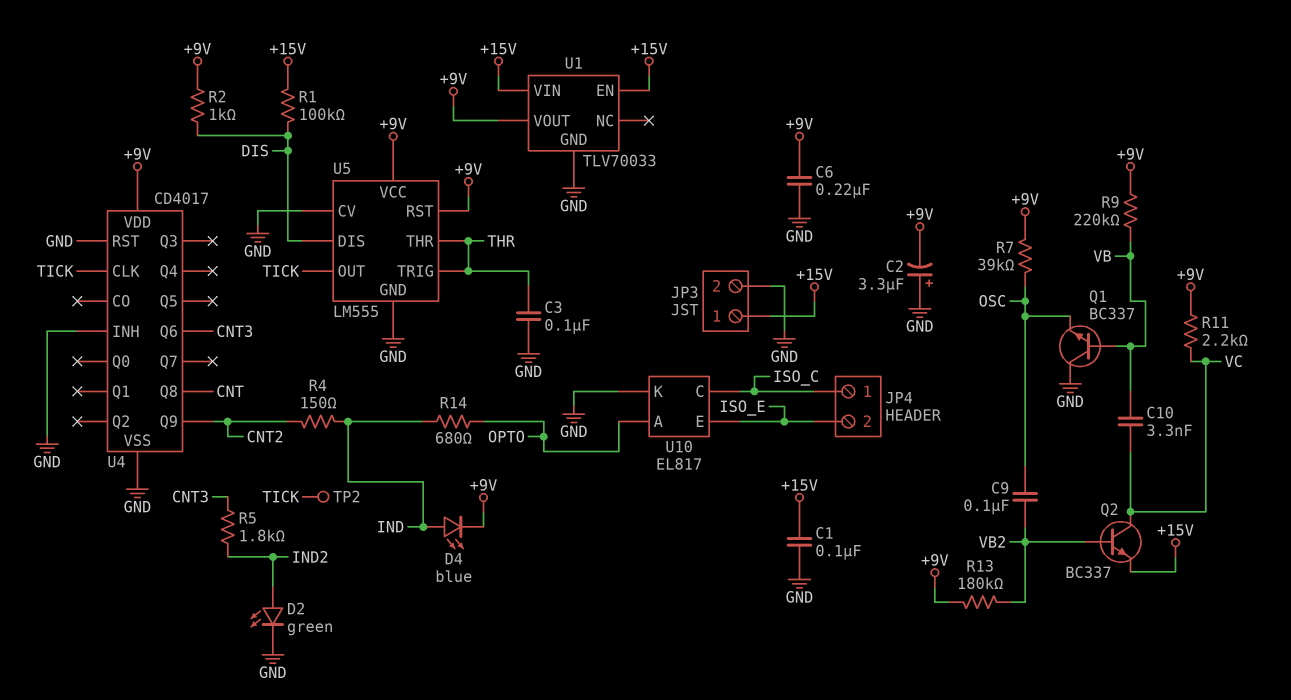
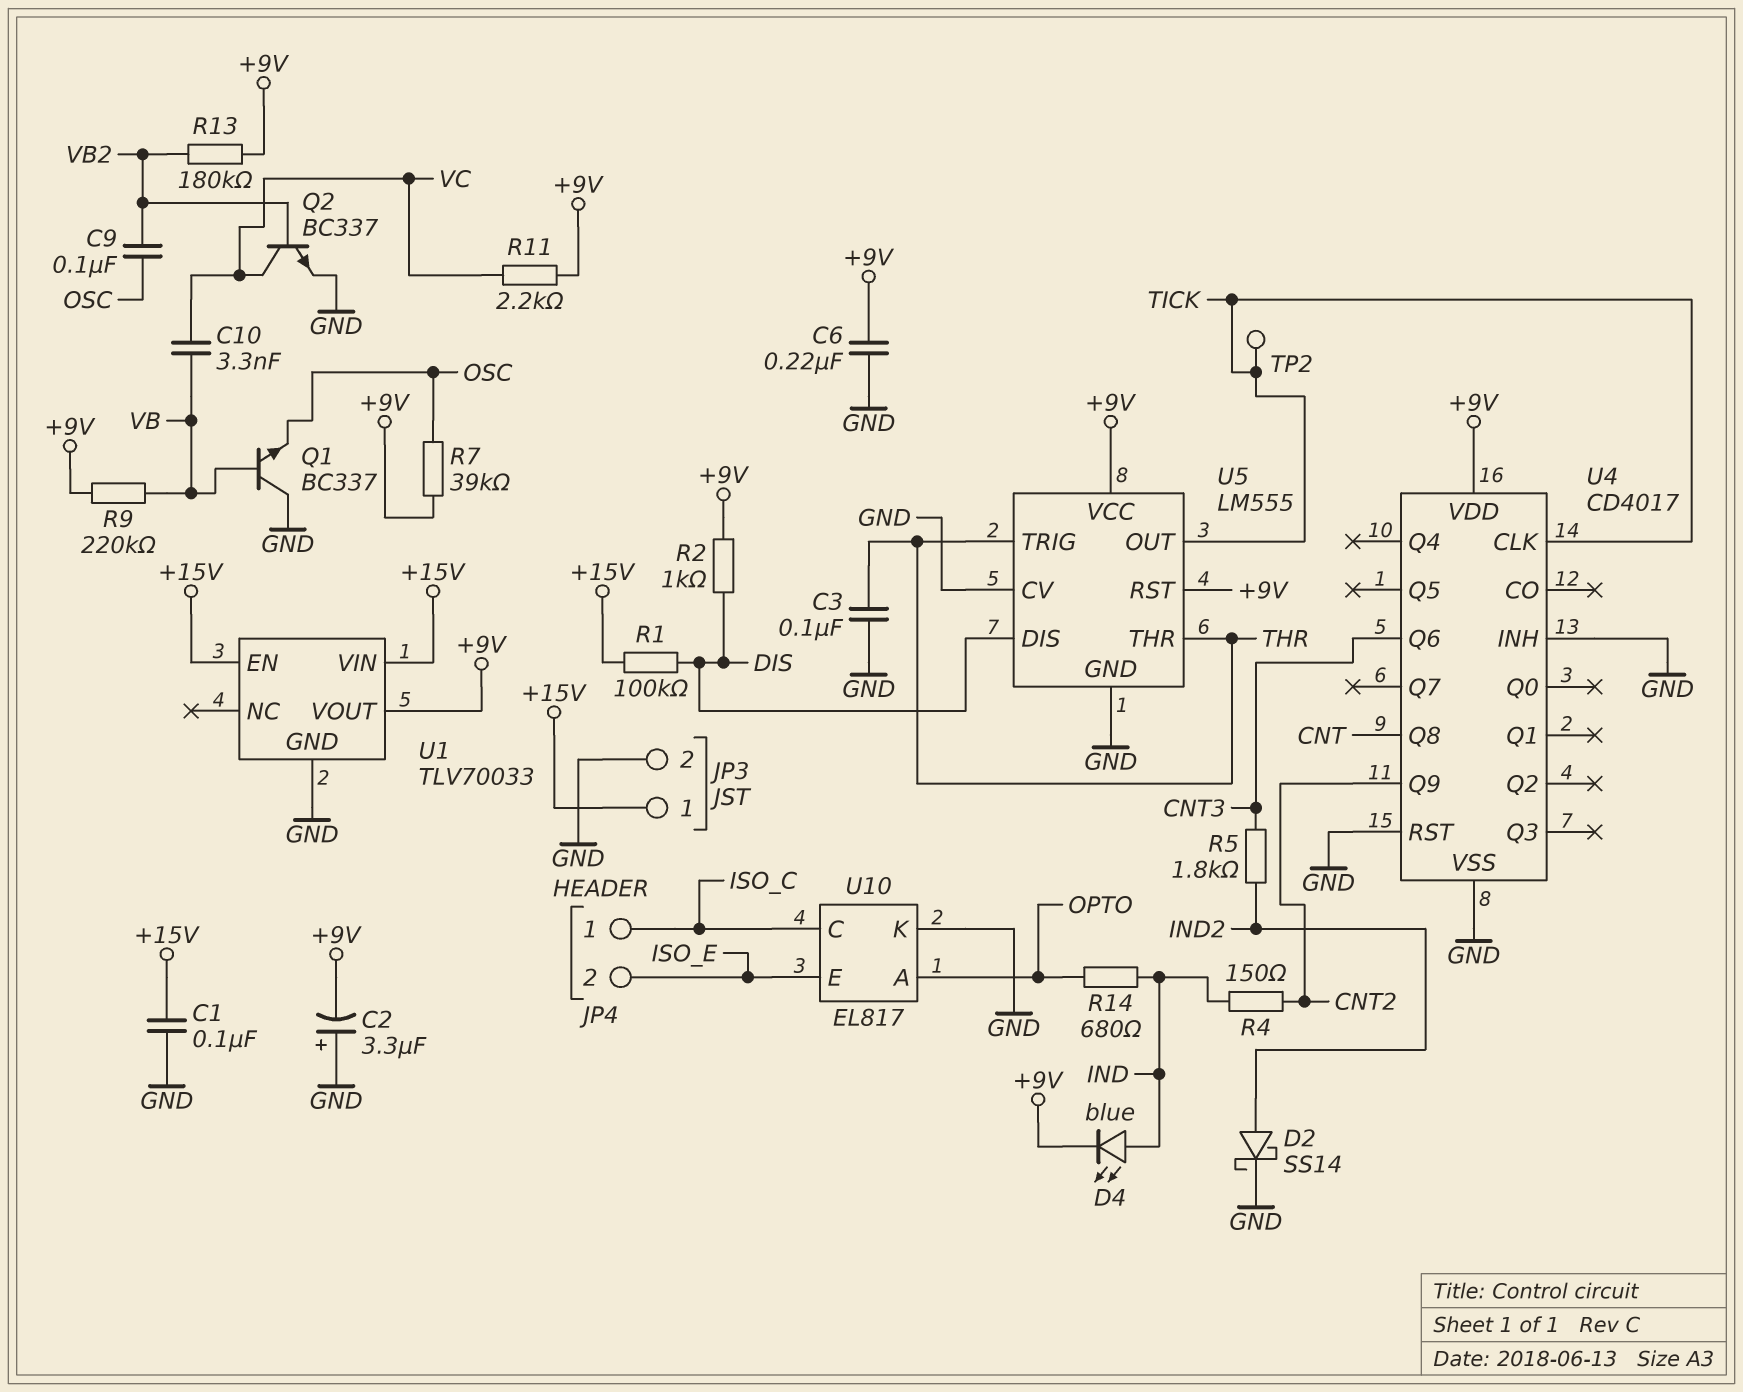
D2: LED green (A IND2, K GND) -> schottky SS14 (A IND2, K GND)
Q2: NPN BC337 (B VB2, C VC, E +15V) -> NPN BC337 (B VB2, C VC, E GND)

